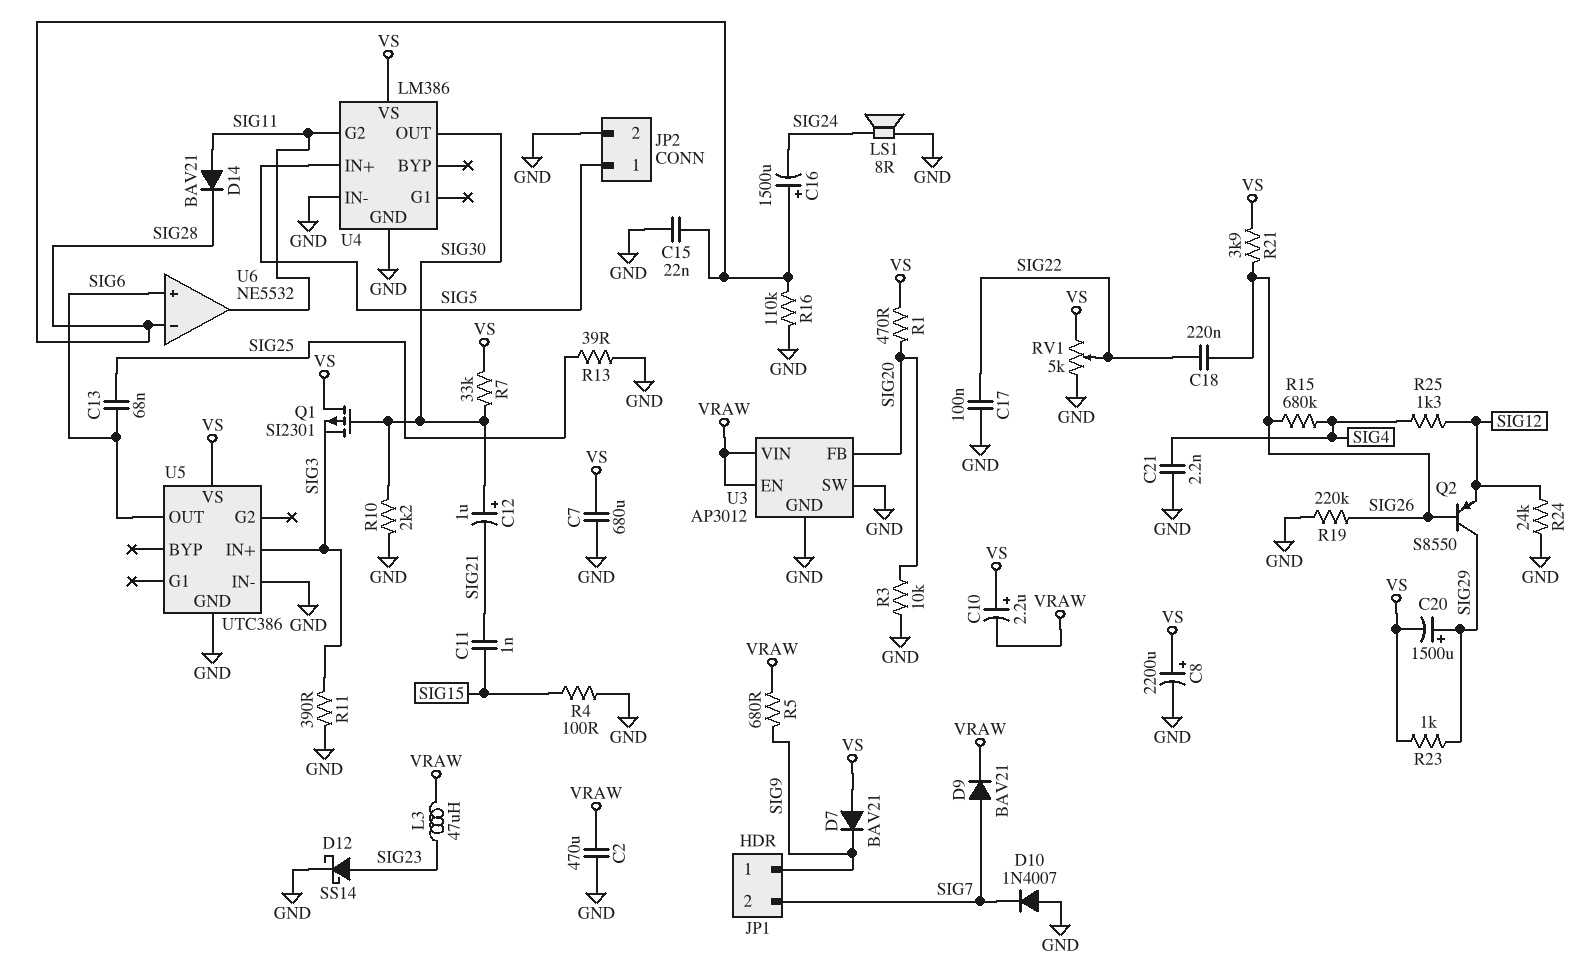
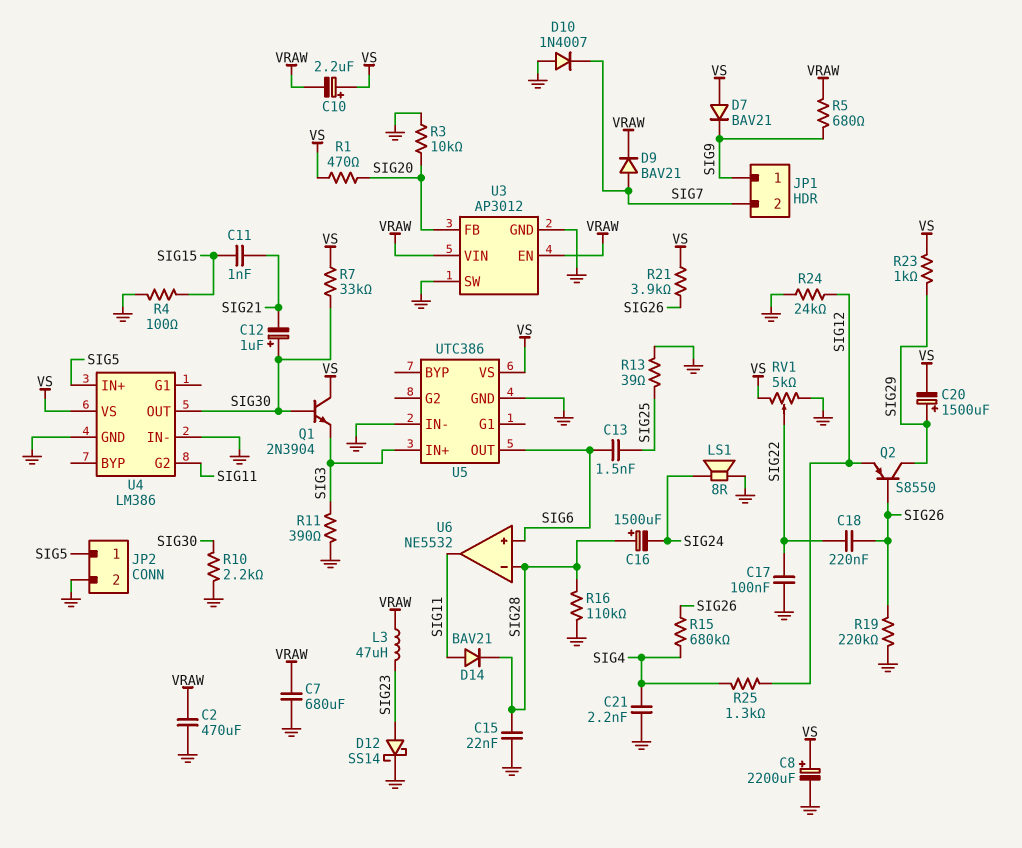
C7: 680uF (GND, VS) -> 680uF (GND, VRAW)
C13: 68nF (SIG6, SIG25) -> 1.5nF (SIG6, SIG25)
Q1: PMOS SI2301 (G SIG30, D VS, S SIG3) -> NPN 2N3904 (B SIG30, C VS, E SIG3)

